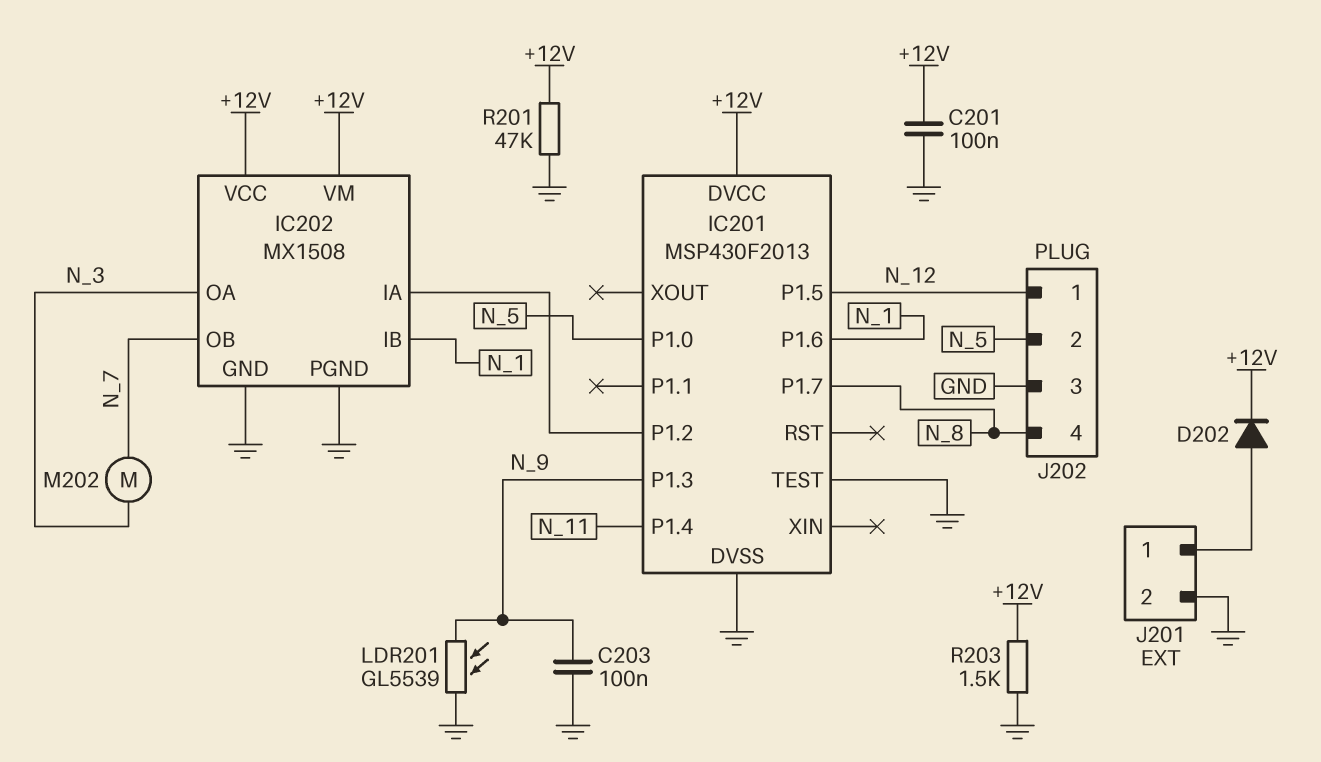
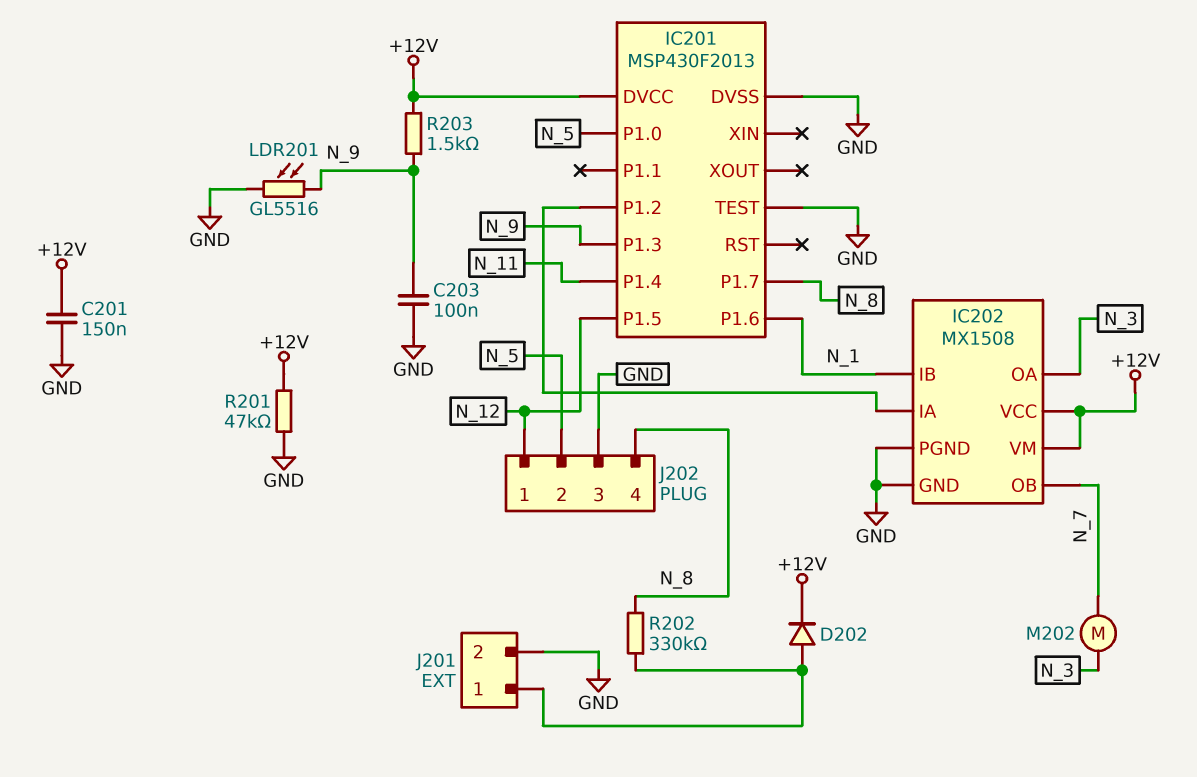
C201: 100nF (+12V, GND) -> 150nF (+12V, GND)
LDR201: GL5539 (GND, N_9) -> GL5516 (GND, N_9)
R202: none -> 330k (J201/1, N_8)
R203: 1.5k (+12V, GND) -> 1.5k (+12V, N_9)

